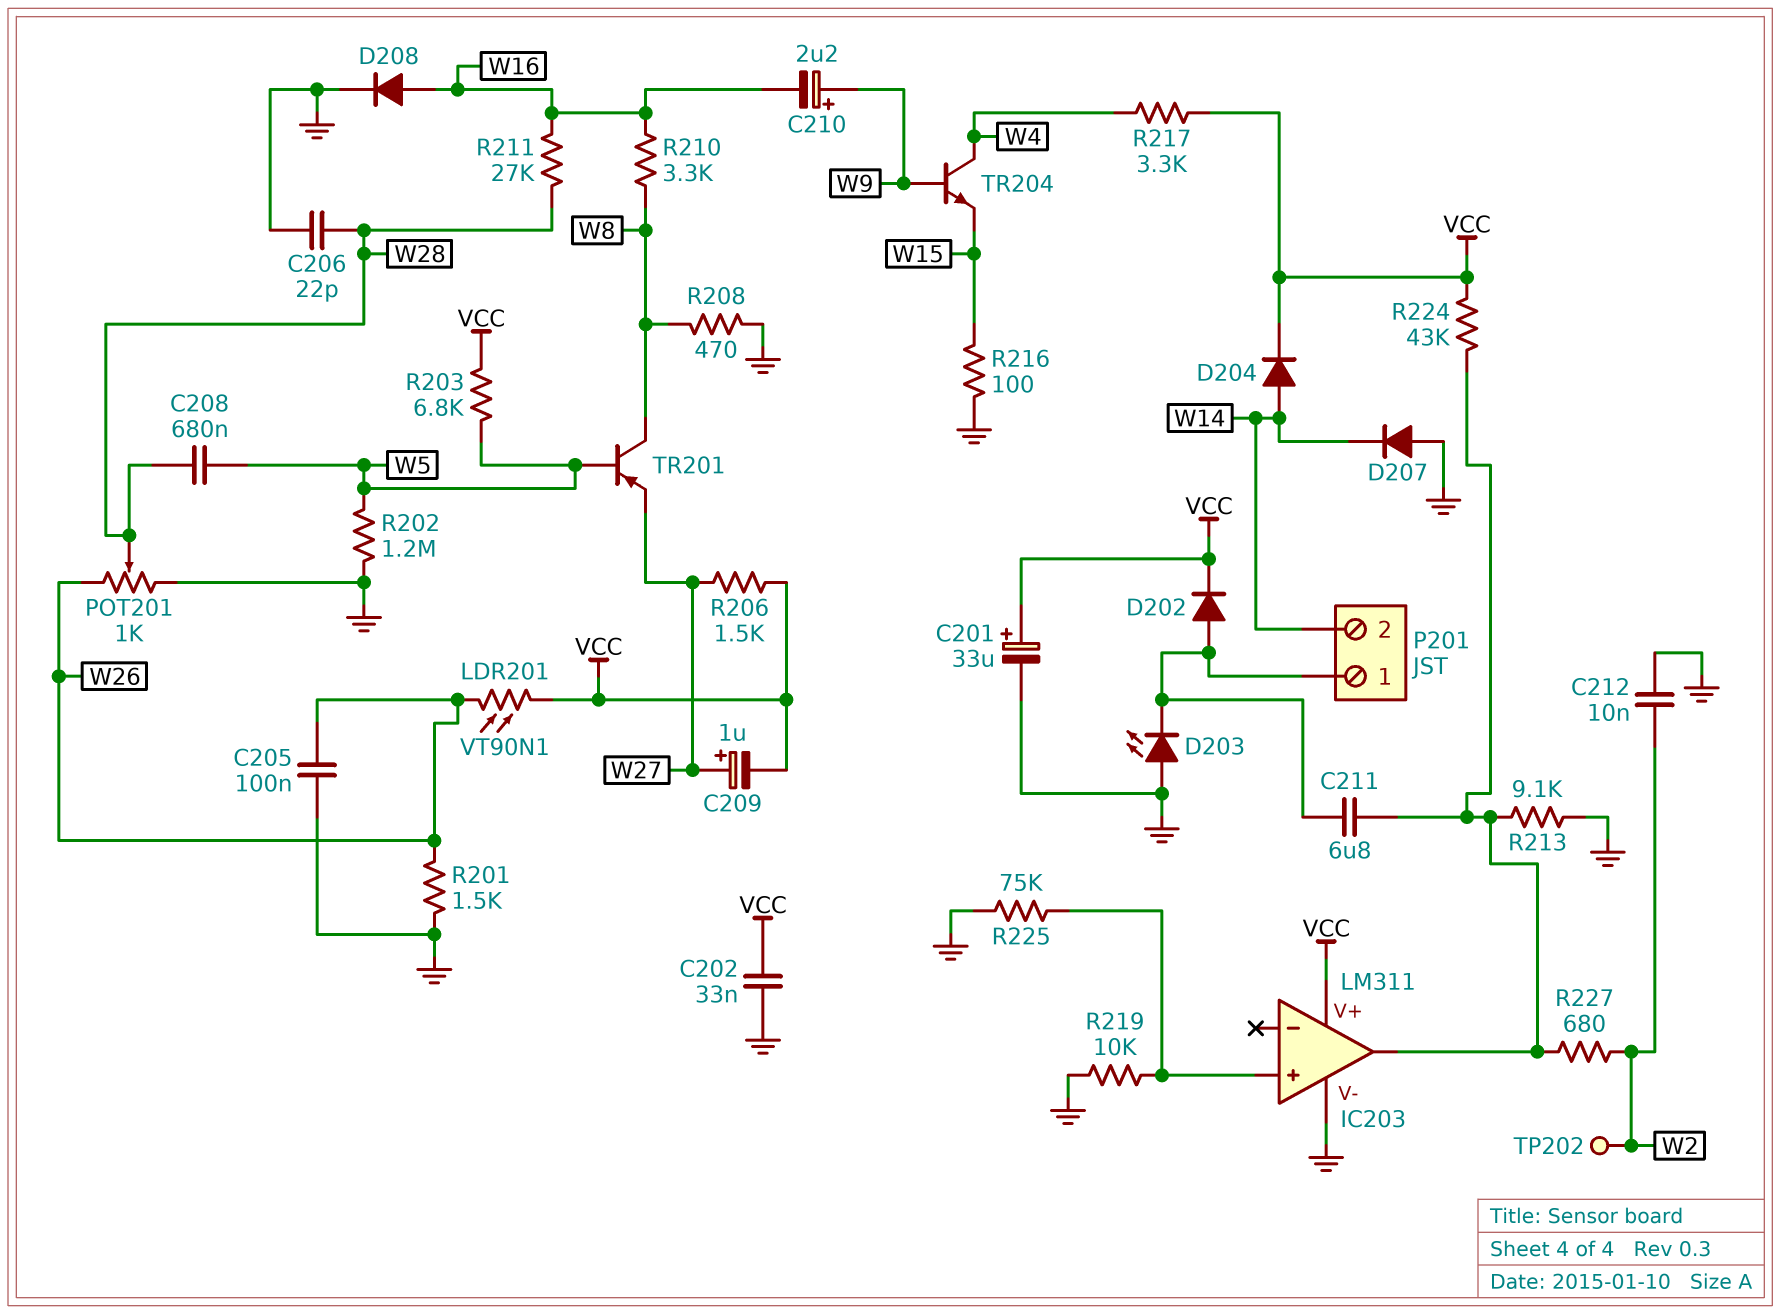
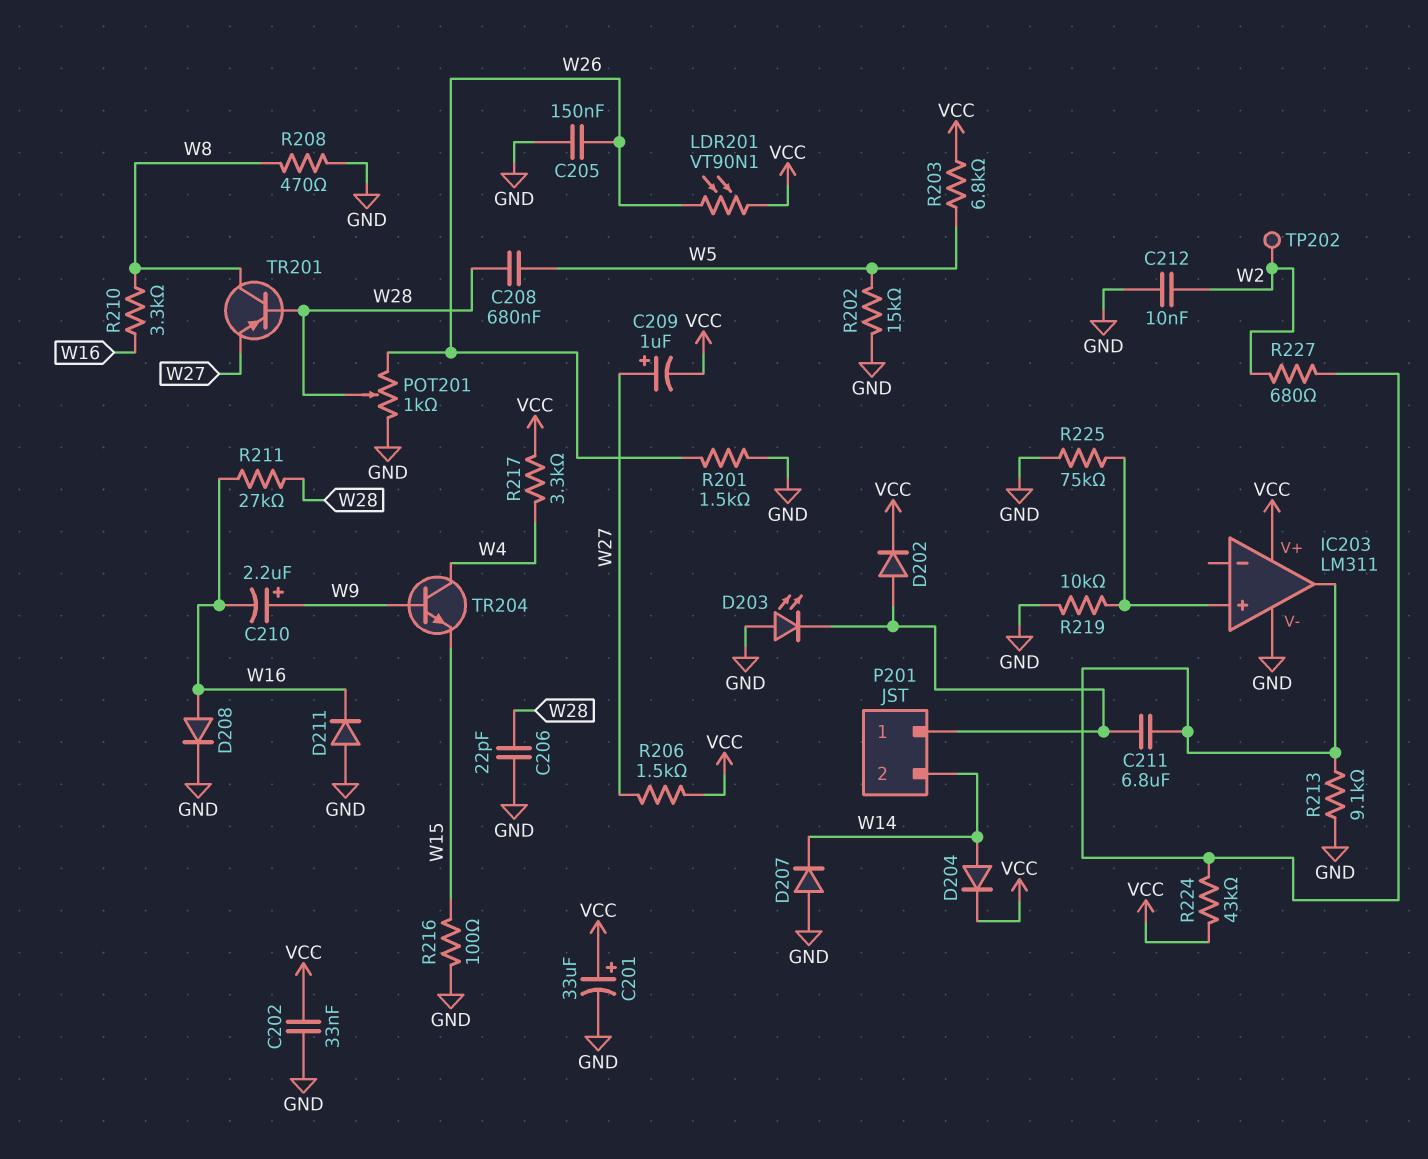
C205: 100nF (GND, W26) -> 150nF (GND, W26)
D211: none -> diode (A GND, K W16)
R202: 1.2M (GND, W5) -> 15k (GND, W5)
TR201: PNP (B W5, C W8, E W27) -> PNP (B W28, C W8, E W27)

